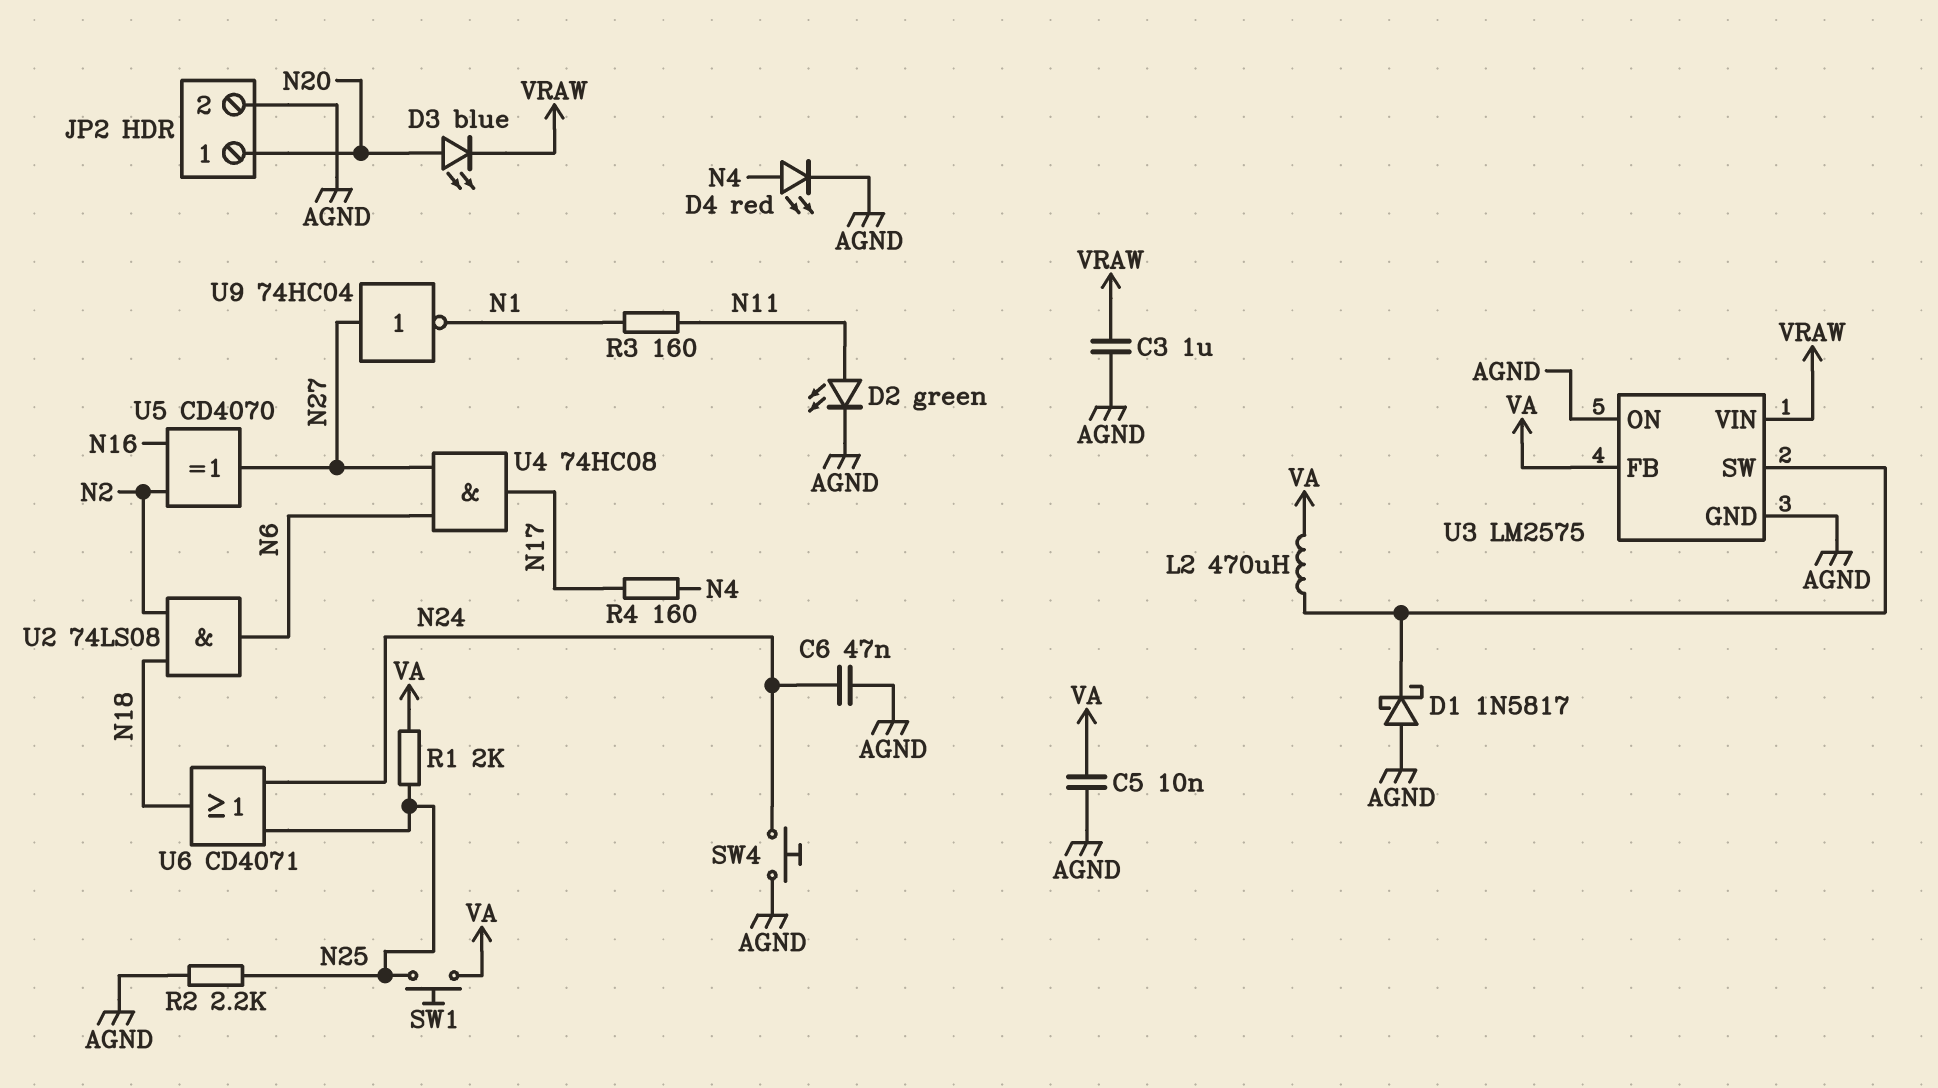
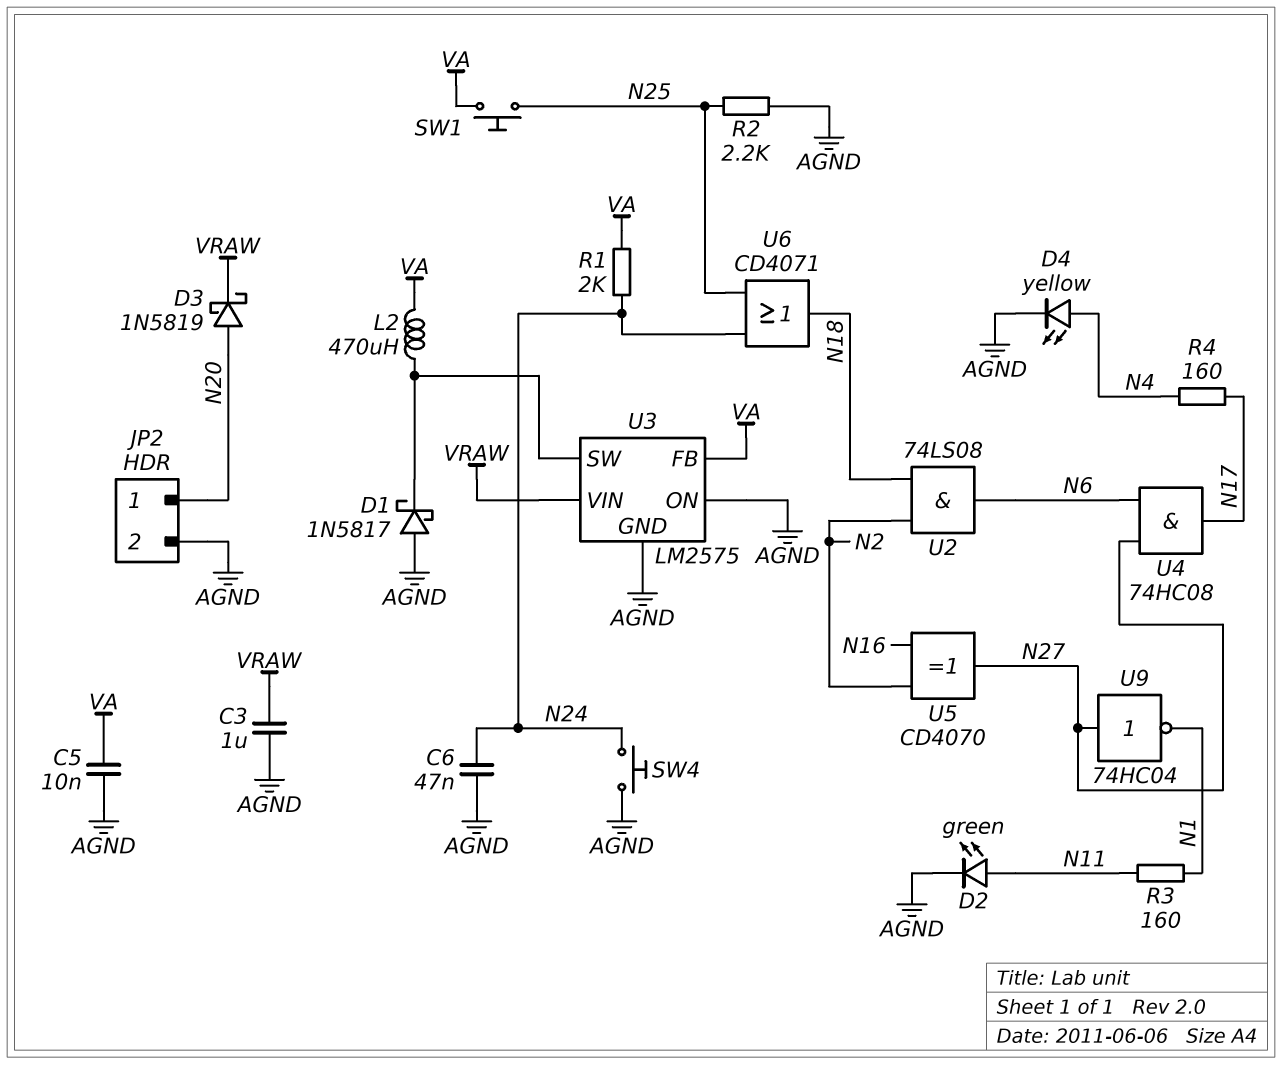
D3: LED blue (A N20, K VRAW) -> schottky 1N5819 (A N20, K VRAW)
D4: LED red (A N4, K AGND) -> LED yellow (A N4, K AGND)
R1: 2k (N25, VA) -> 2k (N24, VA)

